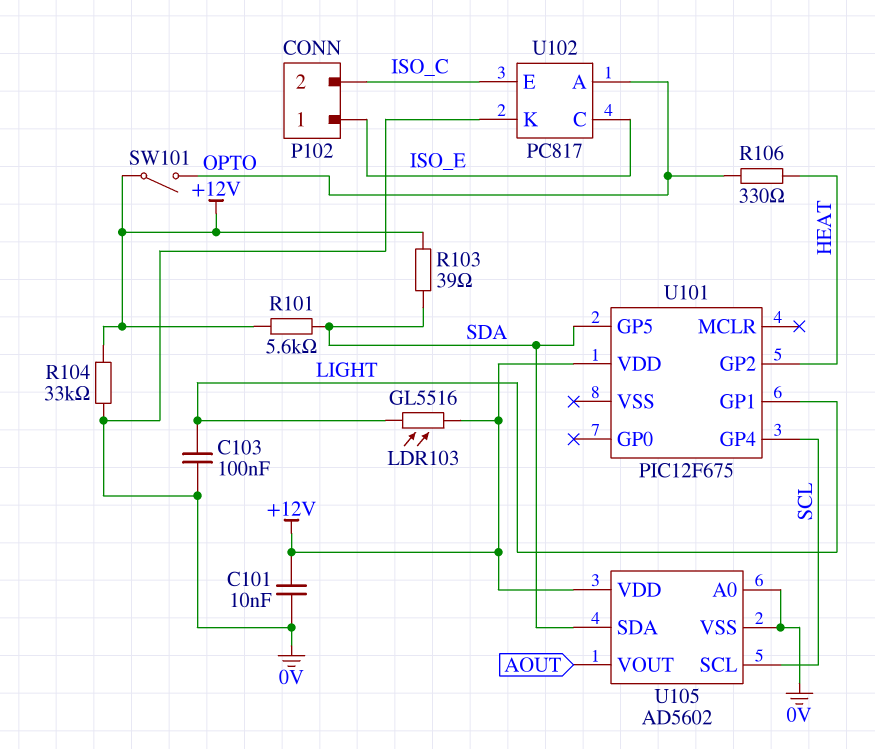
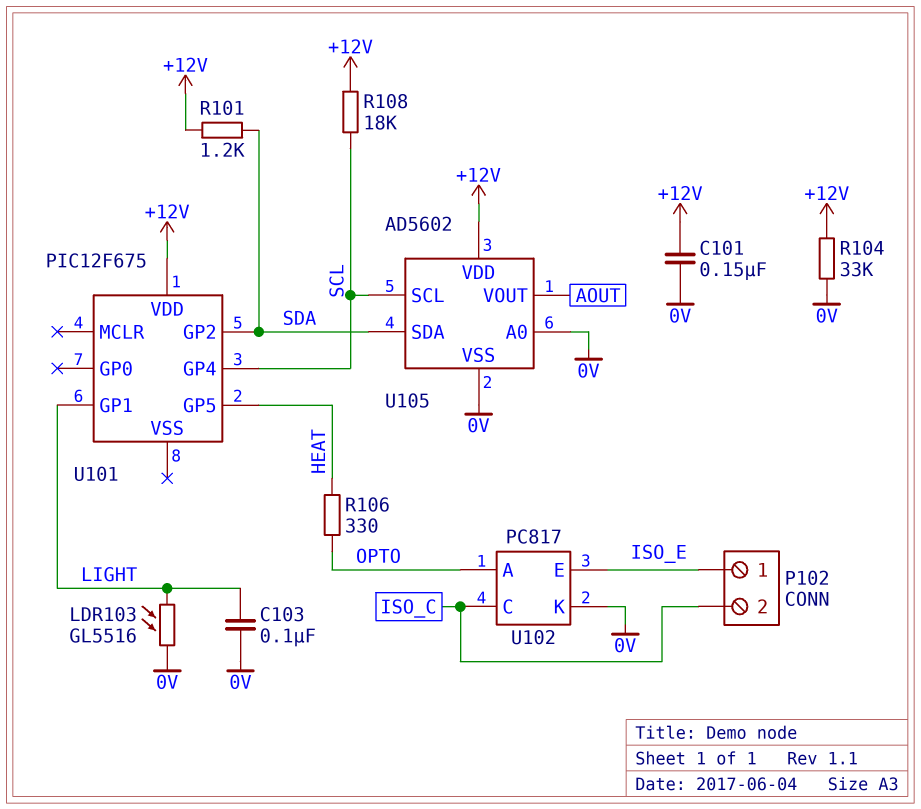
C101: 10nF (+12V, 0V) -> 150nF (+12V, 0V)
LDR103: GL5516 (+12V, LIGHT) -> GL5516 (0V, LIGHT)
R101: 5.6k (+12V, SDA) -> 1.2k (+12V, SDA)
R103: 39 (+12V, SDA) -> none
R108: none -> 18k (+12V, SCL)
SW101: switch (+12V, OPTO) -> none
U101 pin GP2: HEAT -> SDA
U101 pin GP5: SDA -> HEAT
U102 pin C: ISO_E -> ISO_C
U102 pin E: ISO_C -> ISO_E

